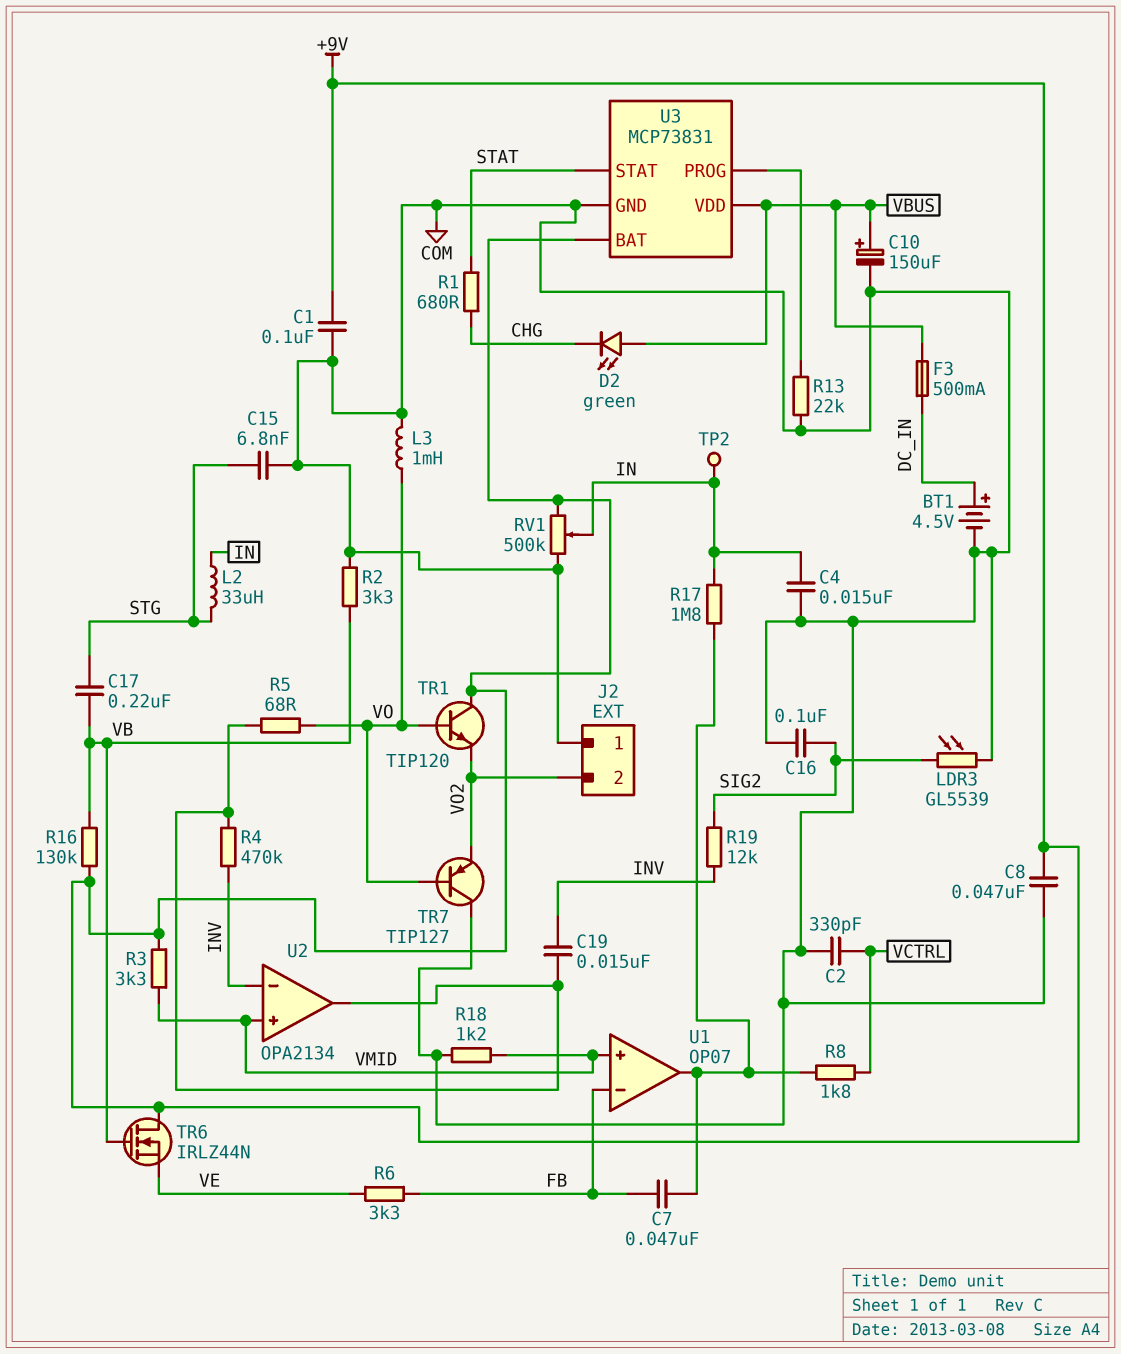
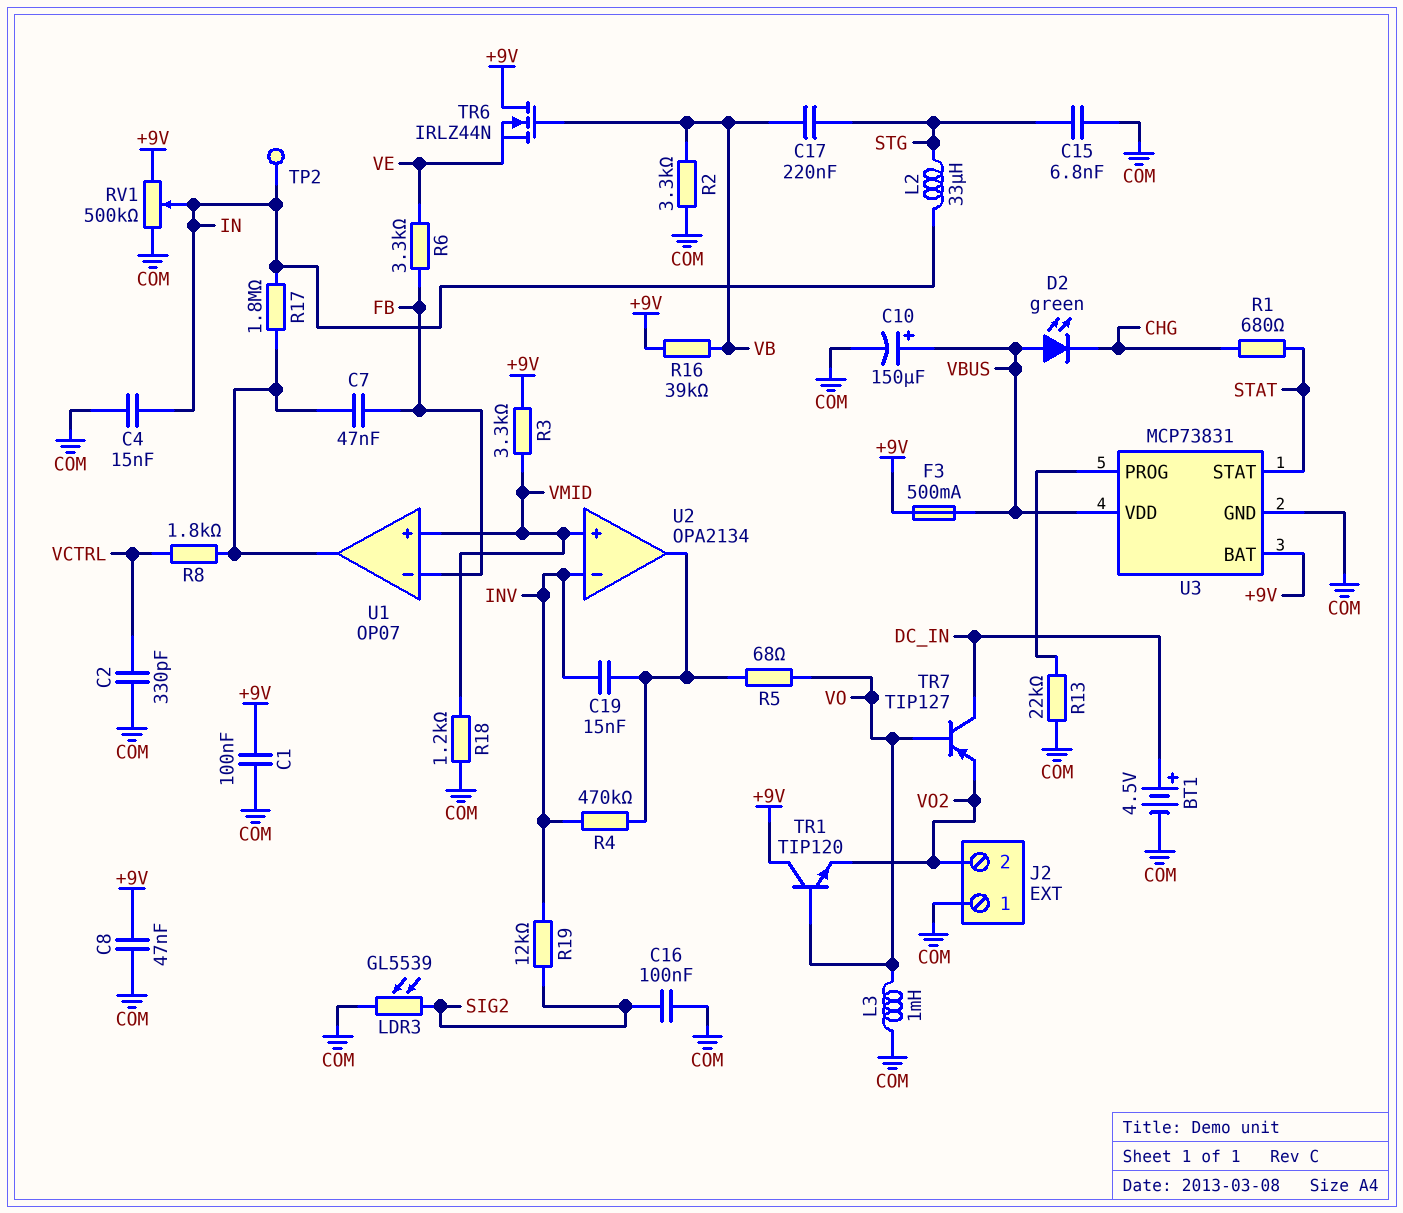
F3: 500mA (DC_IN, VBUS) -> 500mA (+9V, VBUS)
R16: 130k (+9V, VB) -> 39k (+9V, VB)
TR7: PNP TIP127 (B VO, C COM, E VO2) -> PNP TIP127 (B VO, C DC_IN, E VO2)

